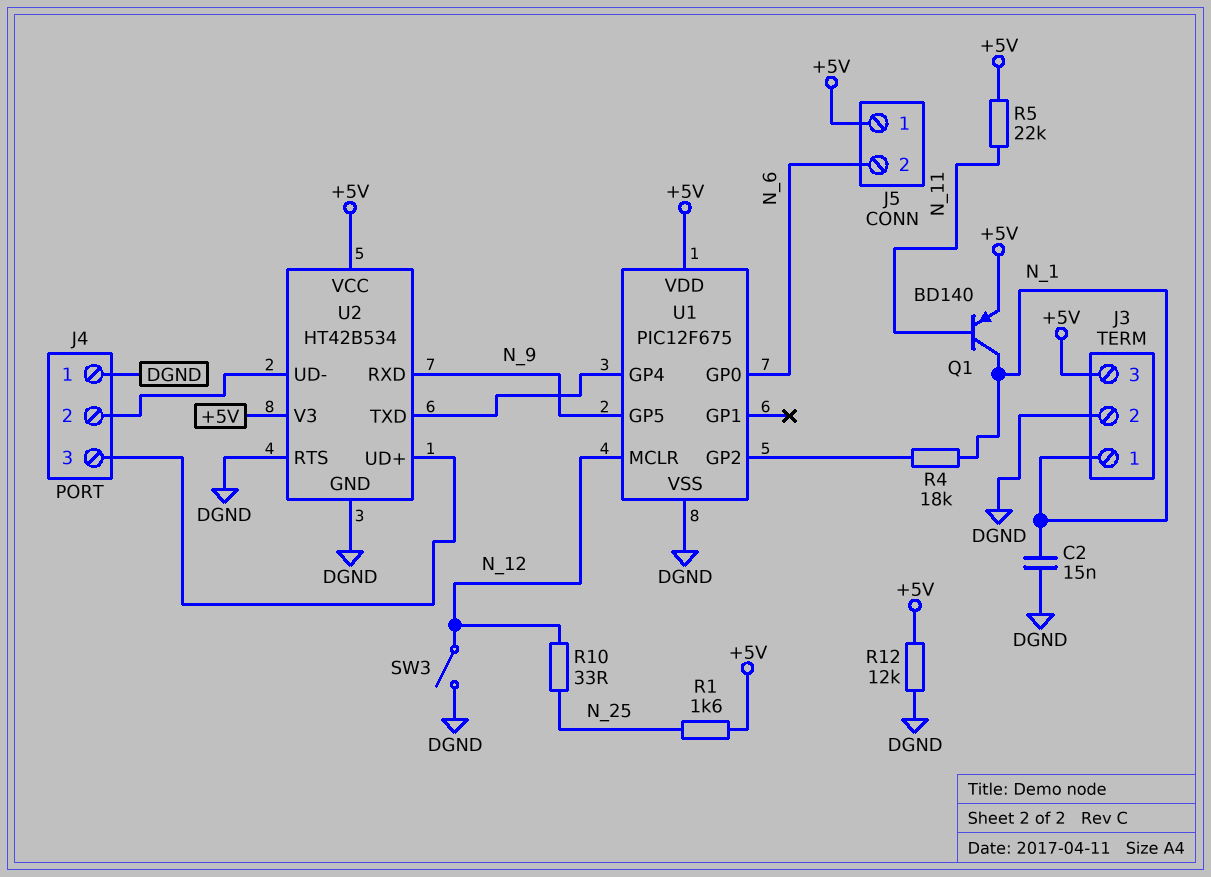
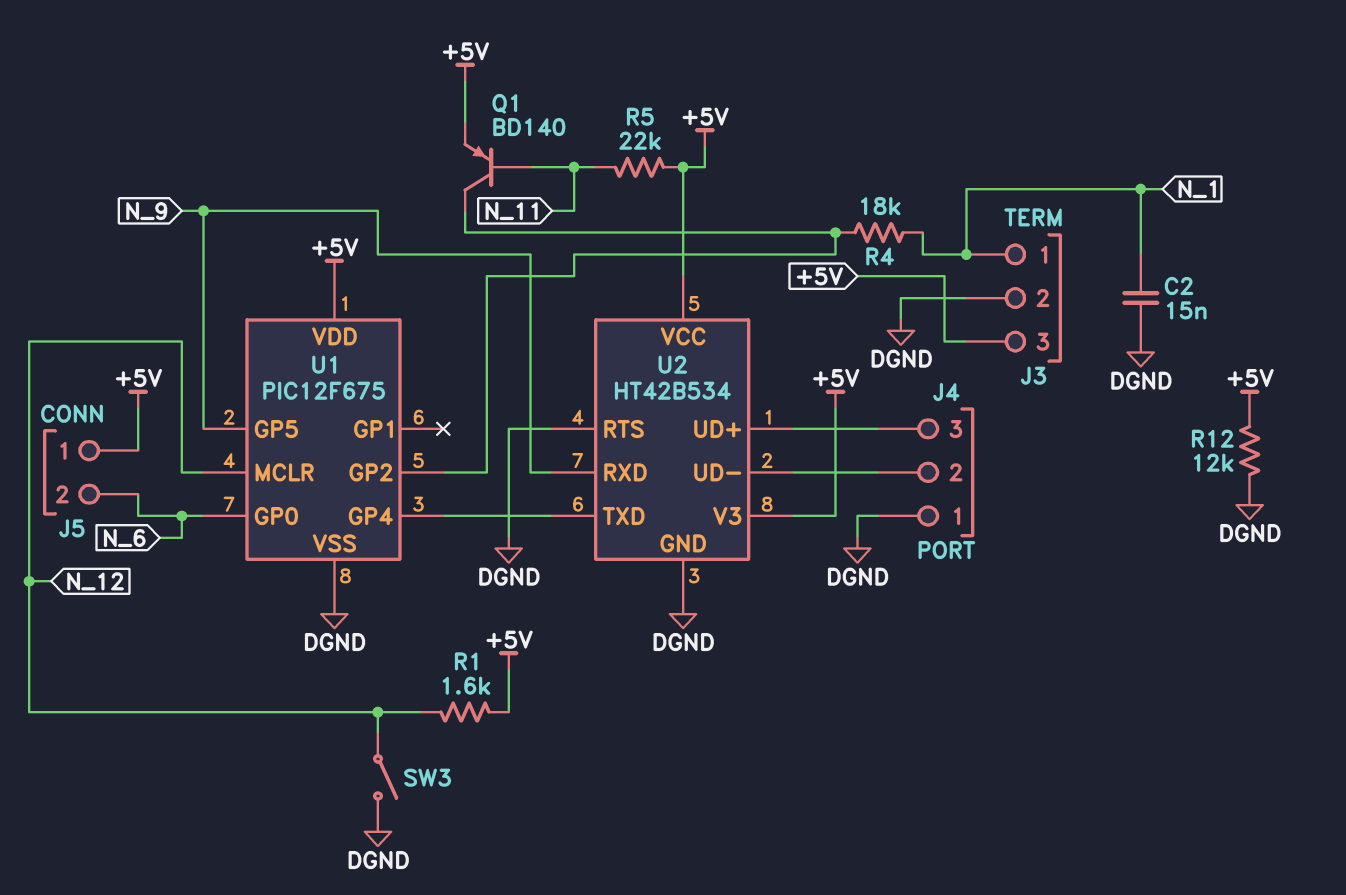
Q1: PNP BD140 (B N_11, C N_1, E +5V) -> PNP BD140 (B N_11, C U1/GP2, E +5V)
R1: 1.6k (+5V, N_25) -> 1.6k (+5V, N_12)
R10: 33 (N_12, N_25) -> none

